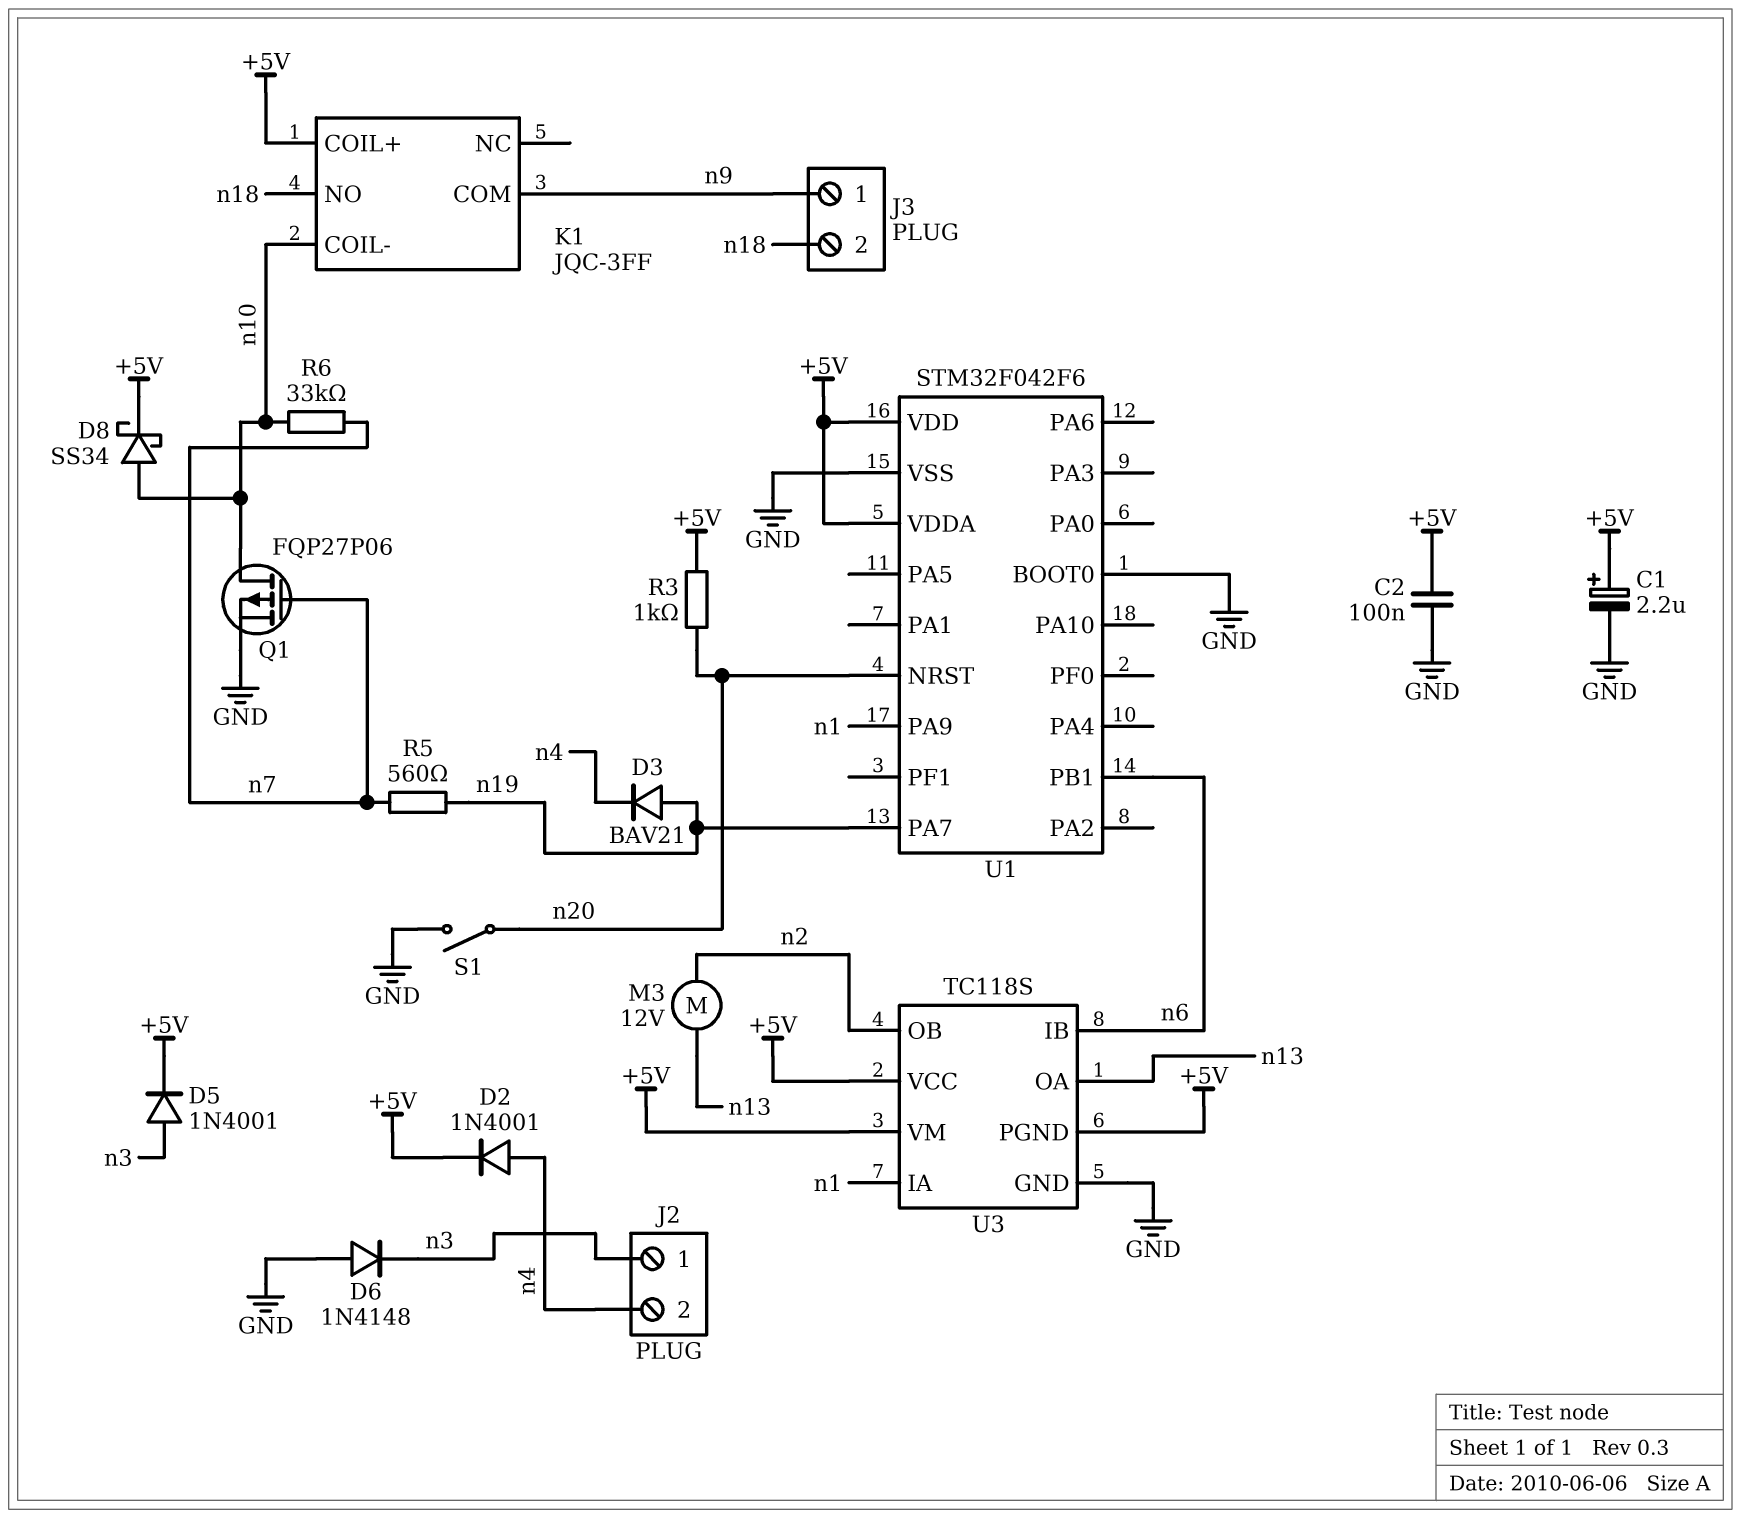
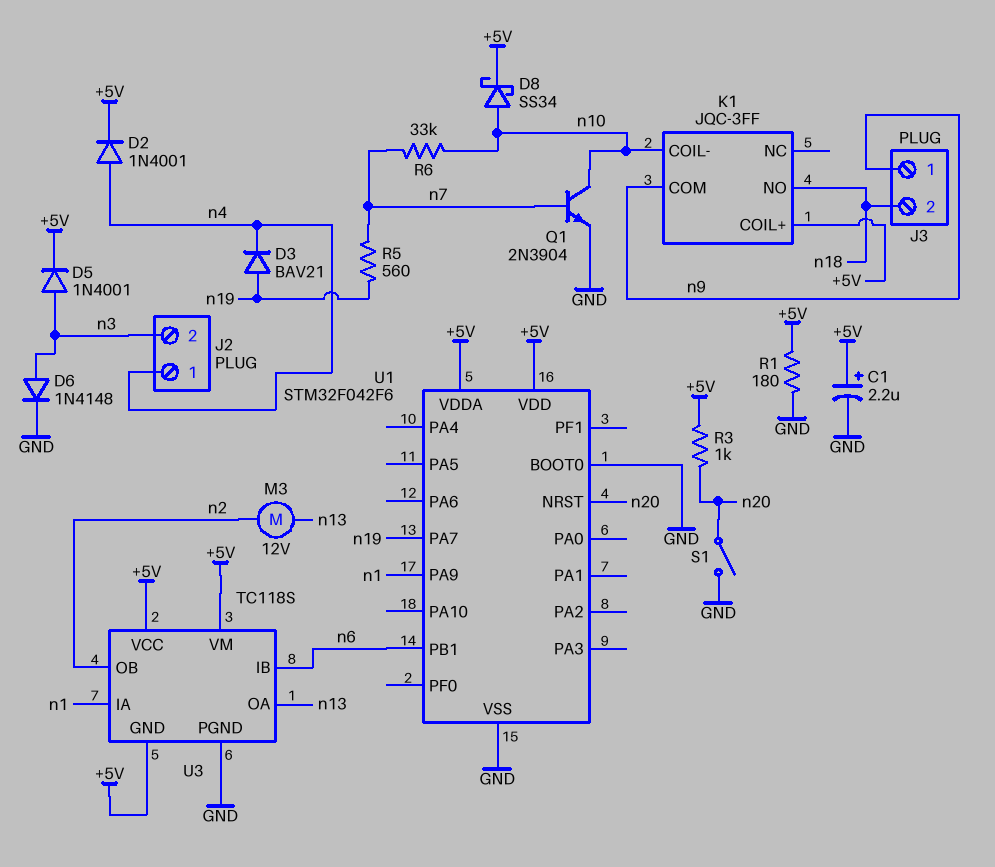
C2: 100nF (+5V, GND) -> none
D6: diode 1N4148 (A GND, K n3) -> diode 1N4148 (A n3, K GND)
J2 pin 1: n3 -> n4
J2 pin 2: n4 -> n3
Q1: PMOS FQP27P06 (G n7, D n10, S GND) -> NPN 2N3904 (B n7, C n10, E GND)
R1: none -> 180 (+5V, GND)
U3 pin GND: GND -> +5V
U3 pin PGND: +5V -> GND

